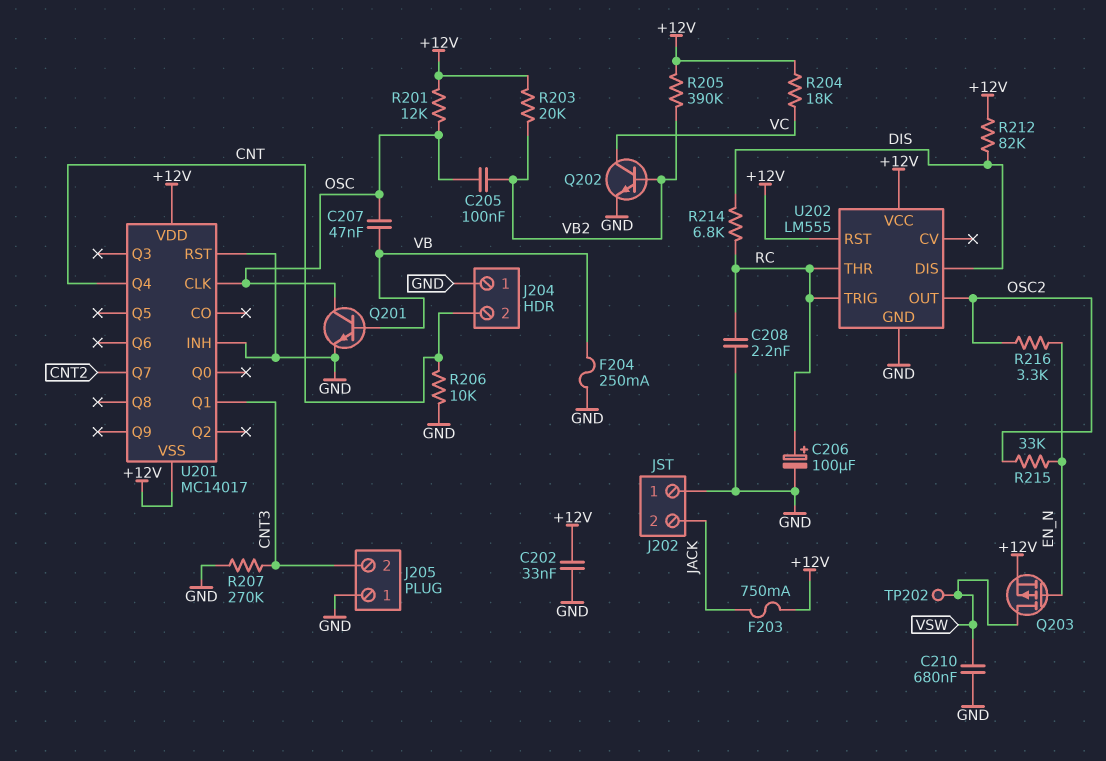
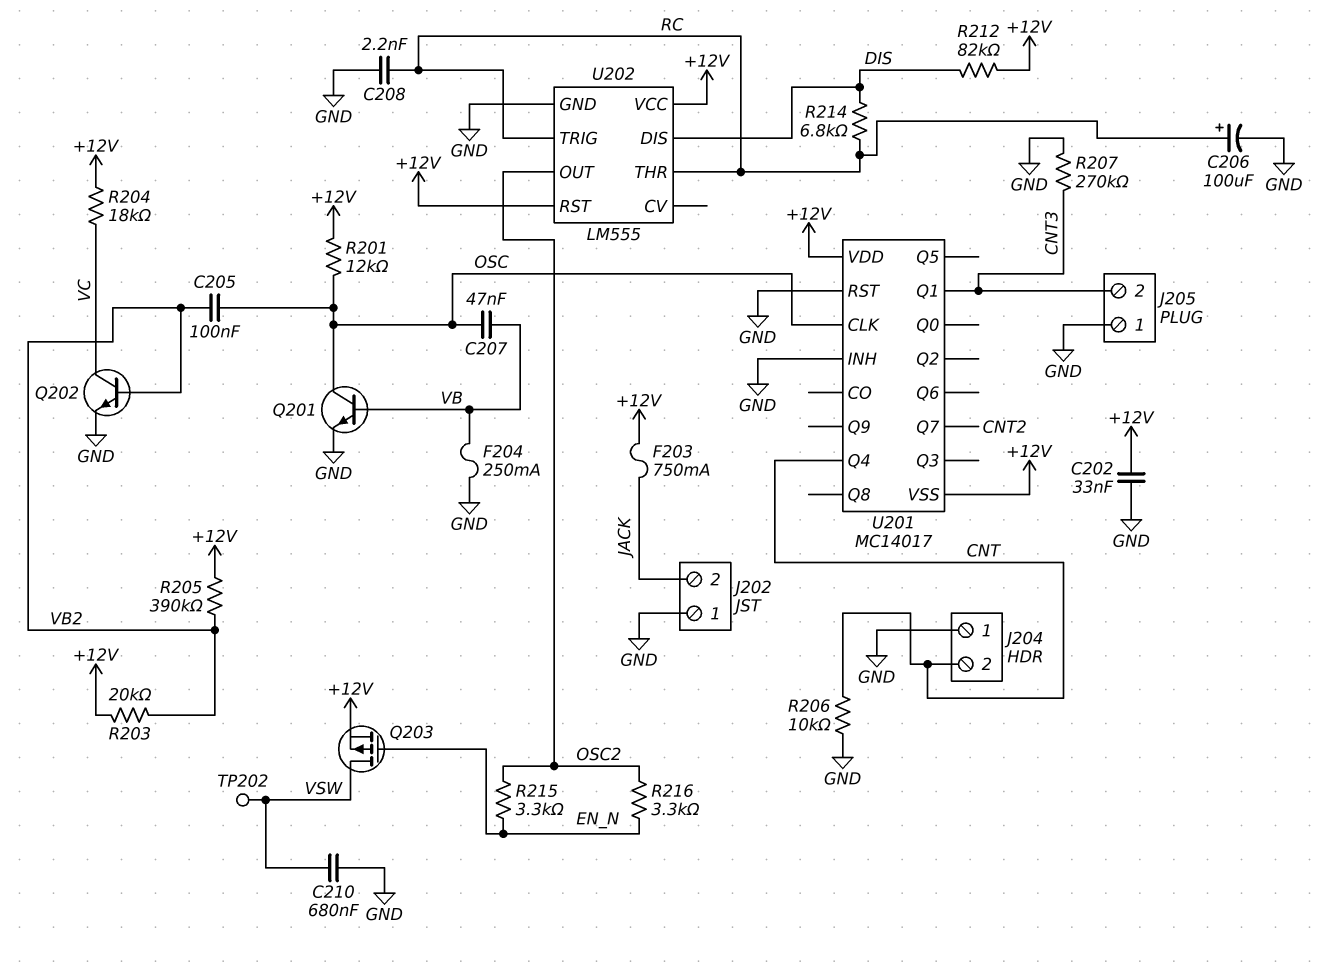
R215: 33k (EN_N, OSC2) -> 3.3k (EN_N, OSC2)

